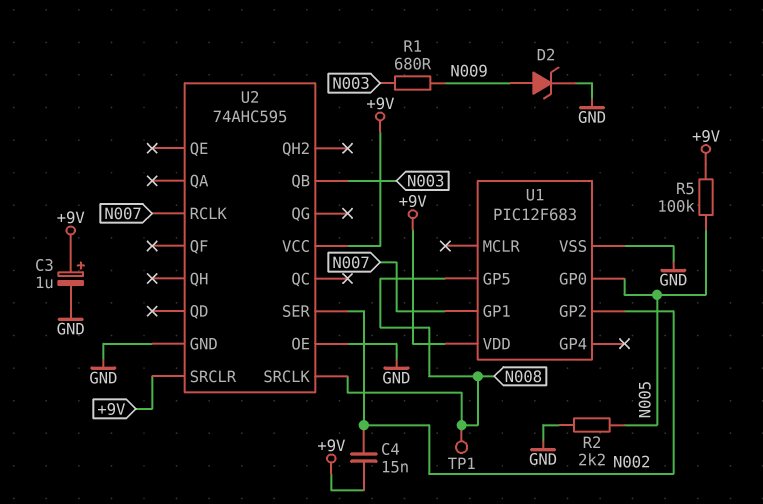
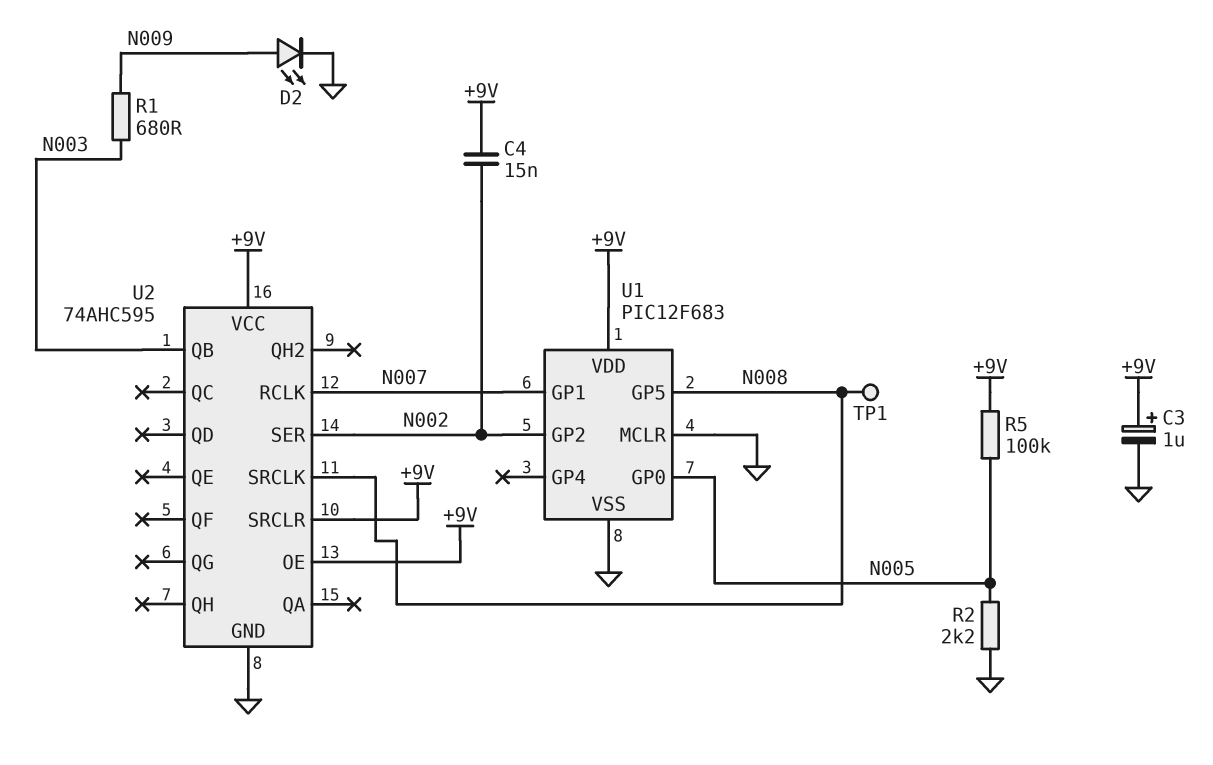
D2: zener (A N009, K GND) -> LED (A N009, K GND)
U1 pin MCLR: none -> GND
U2 pin OE: GND -> +9V

